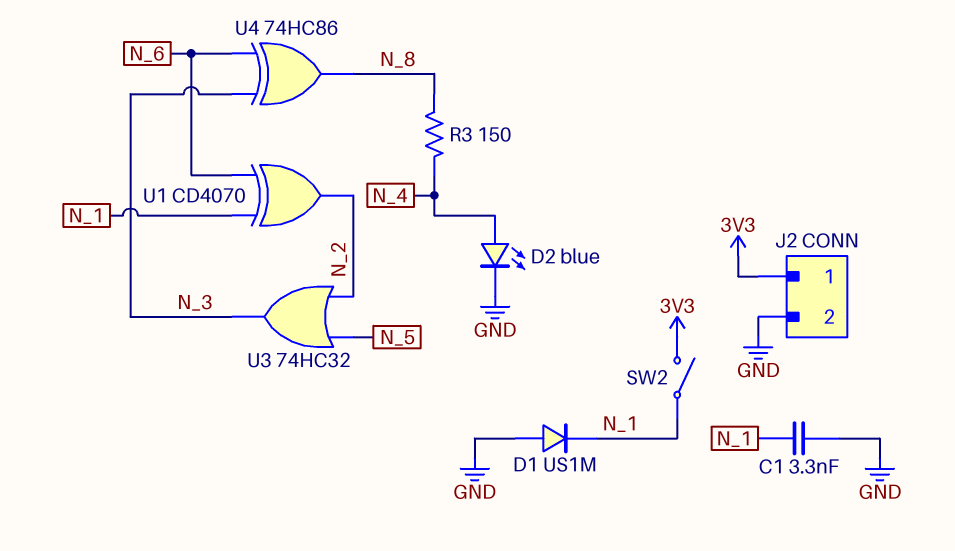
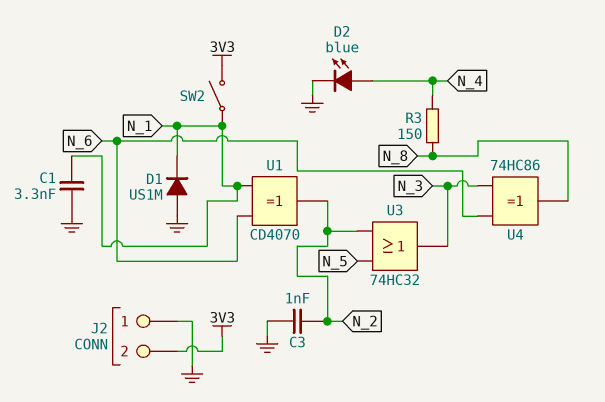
C3: none -> 1nF (GND, N_2)
J2 pin 1: 3V3 -> GND
J2 pin 2: GND -> 3V3

